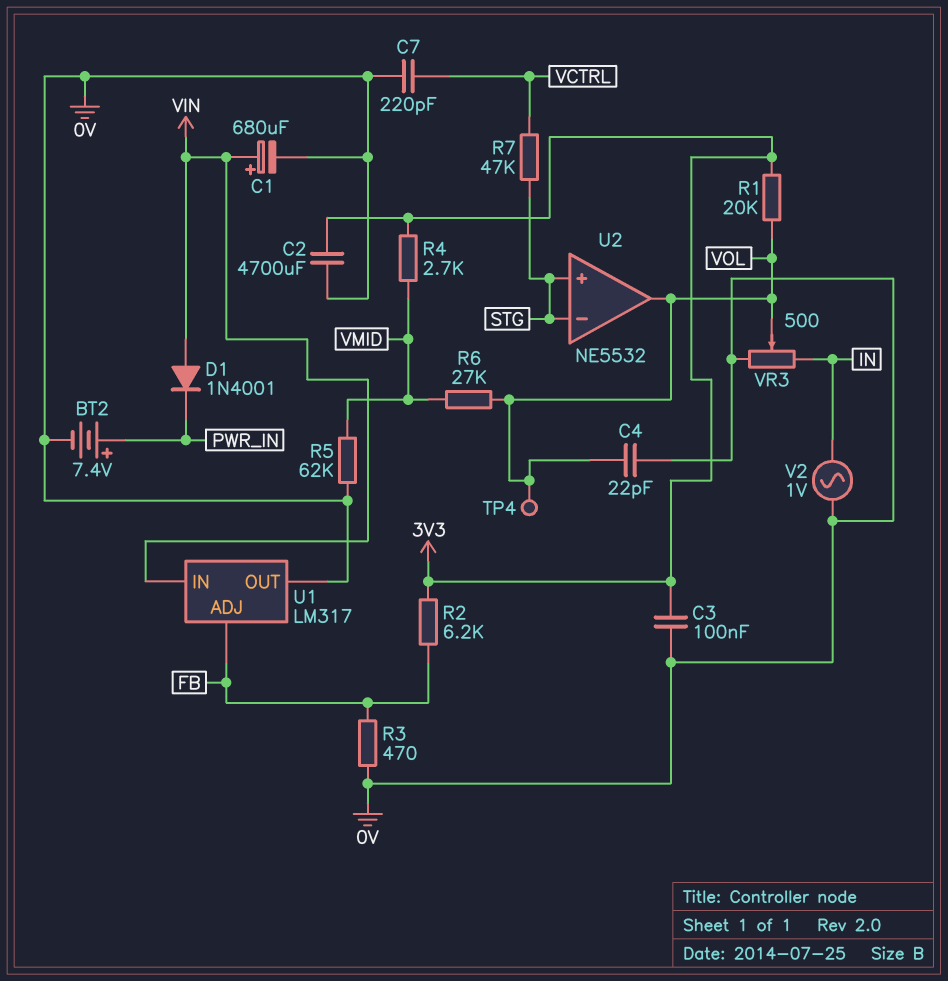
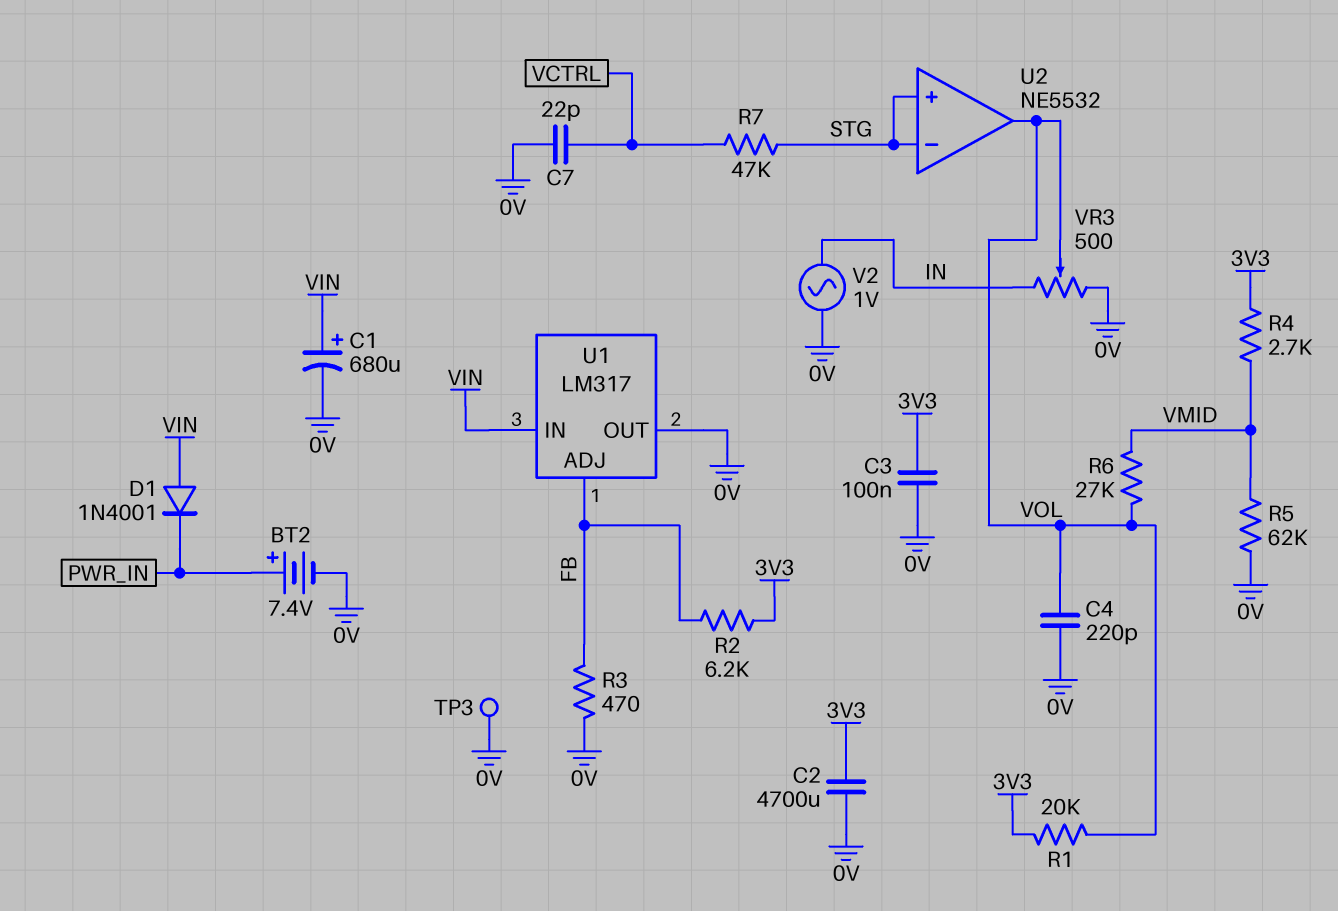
C4: 22pF (0V, VOL) -> 220pF (0V, VOL)
C7: 220pF (0V, VCTRL) -> 22pF (0V, VCTRL)
TP3: none -> test point (0V)
TP4: test point (VOL) -> none

